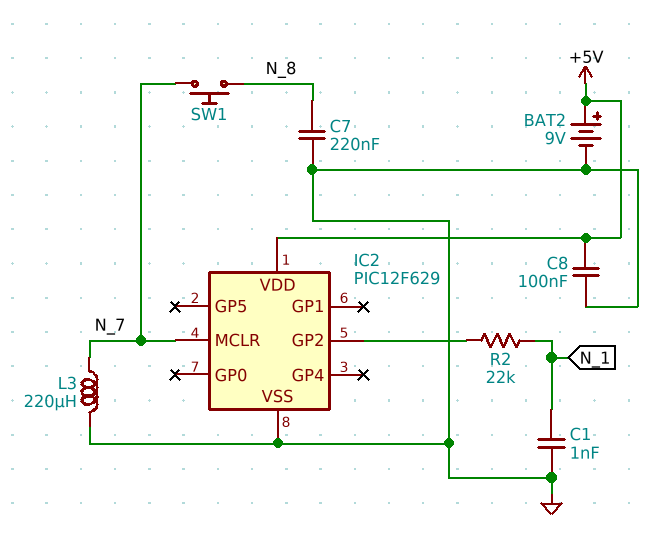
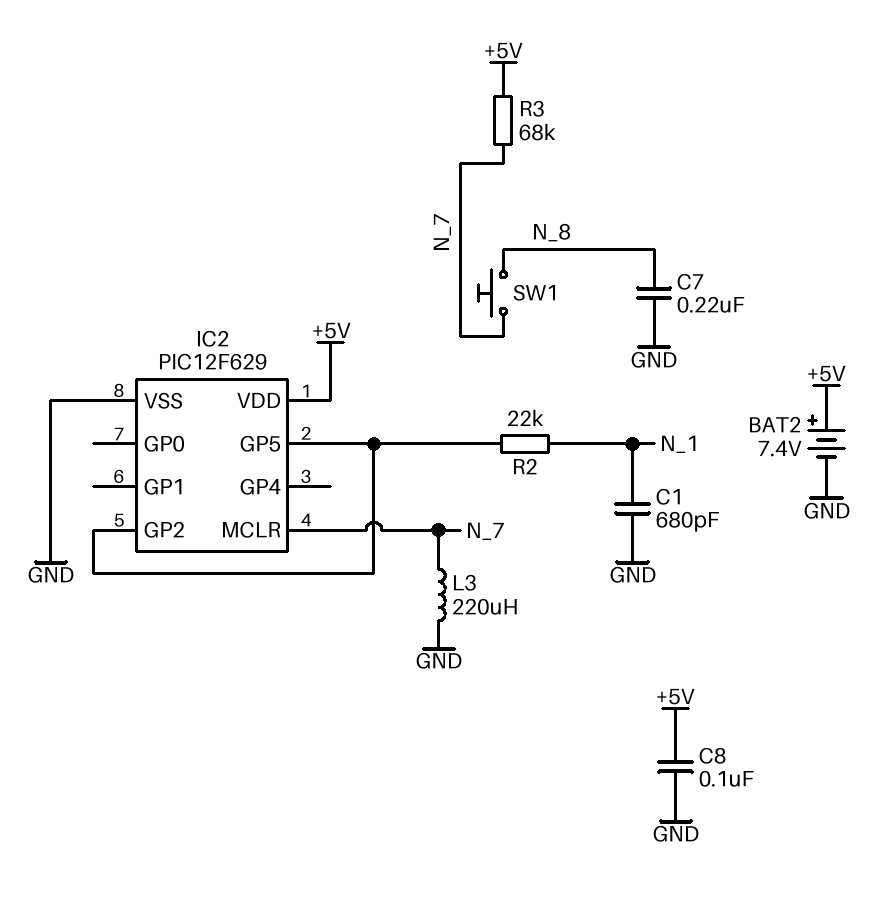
BAT2: 9V (plus +5V, minus GND) -> 7.4V (plus +5V, minus GND)
C1: 1nF (GND, N_1) -> 680pF (GND, N_1)
IC2 pin GP5: none -> IC2/GP2
R3: none -> 68k (+5V, N_7)

